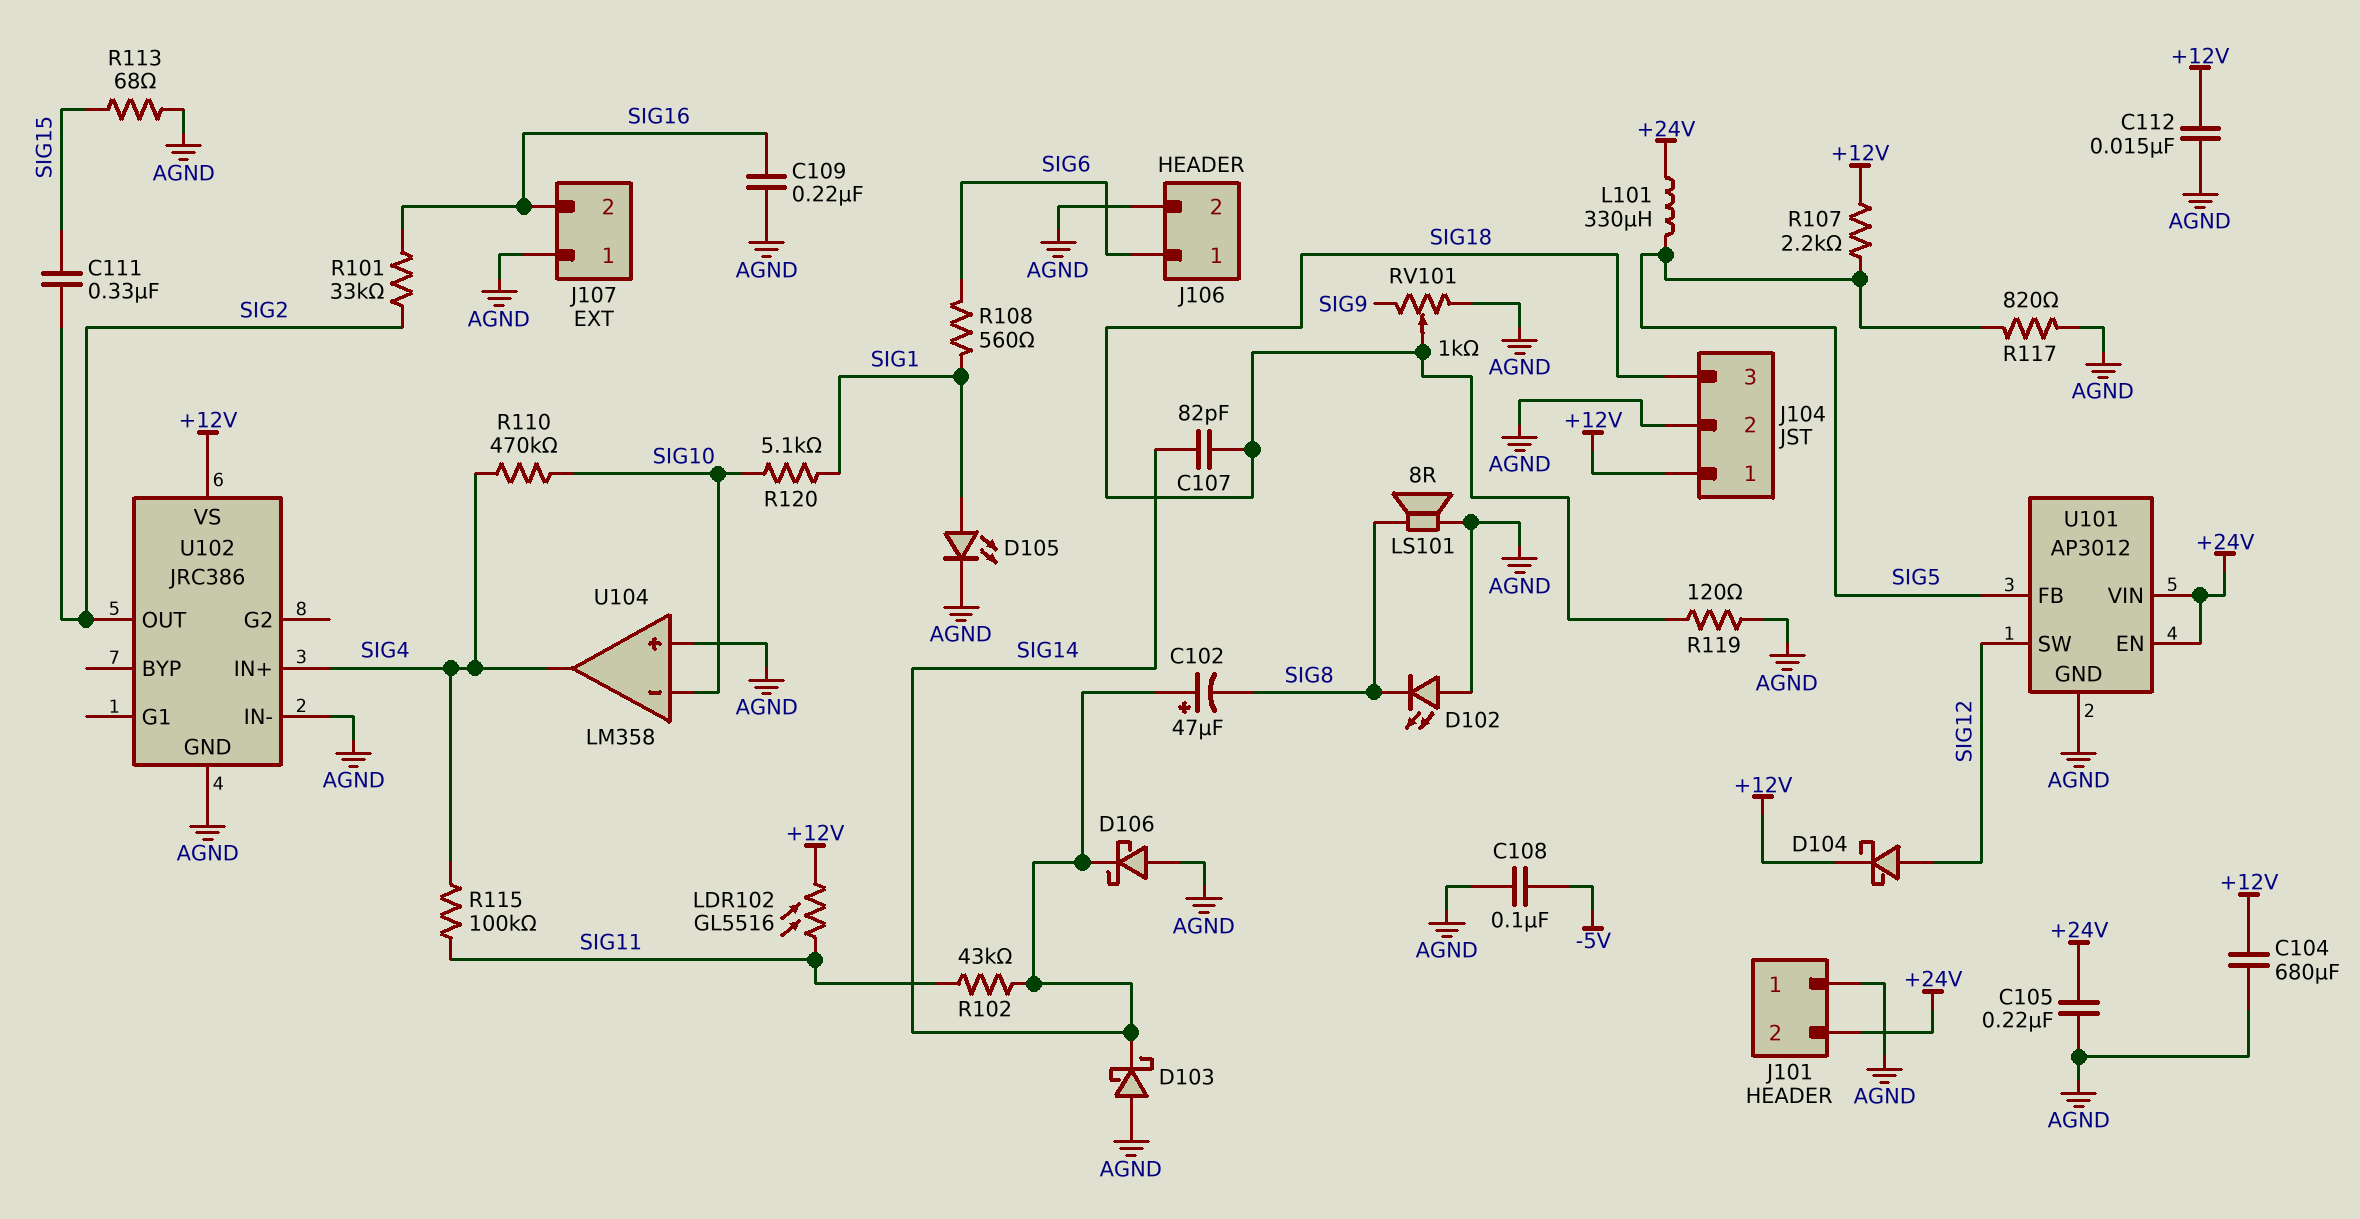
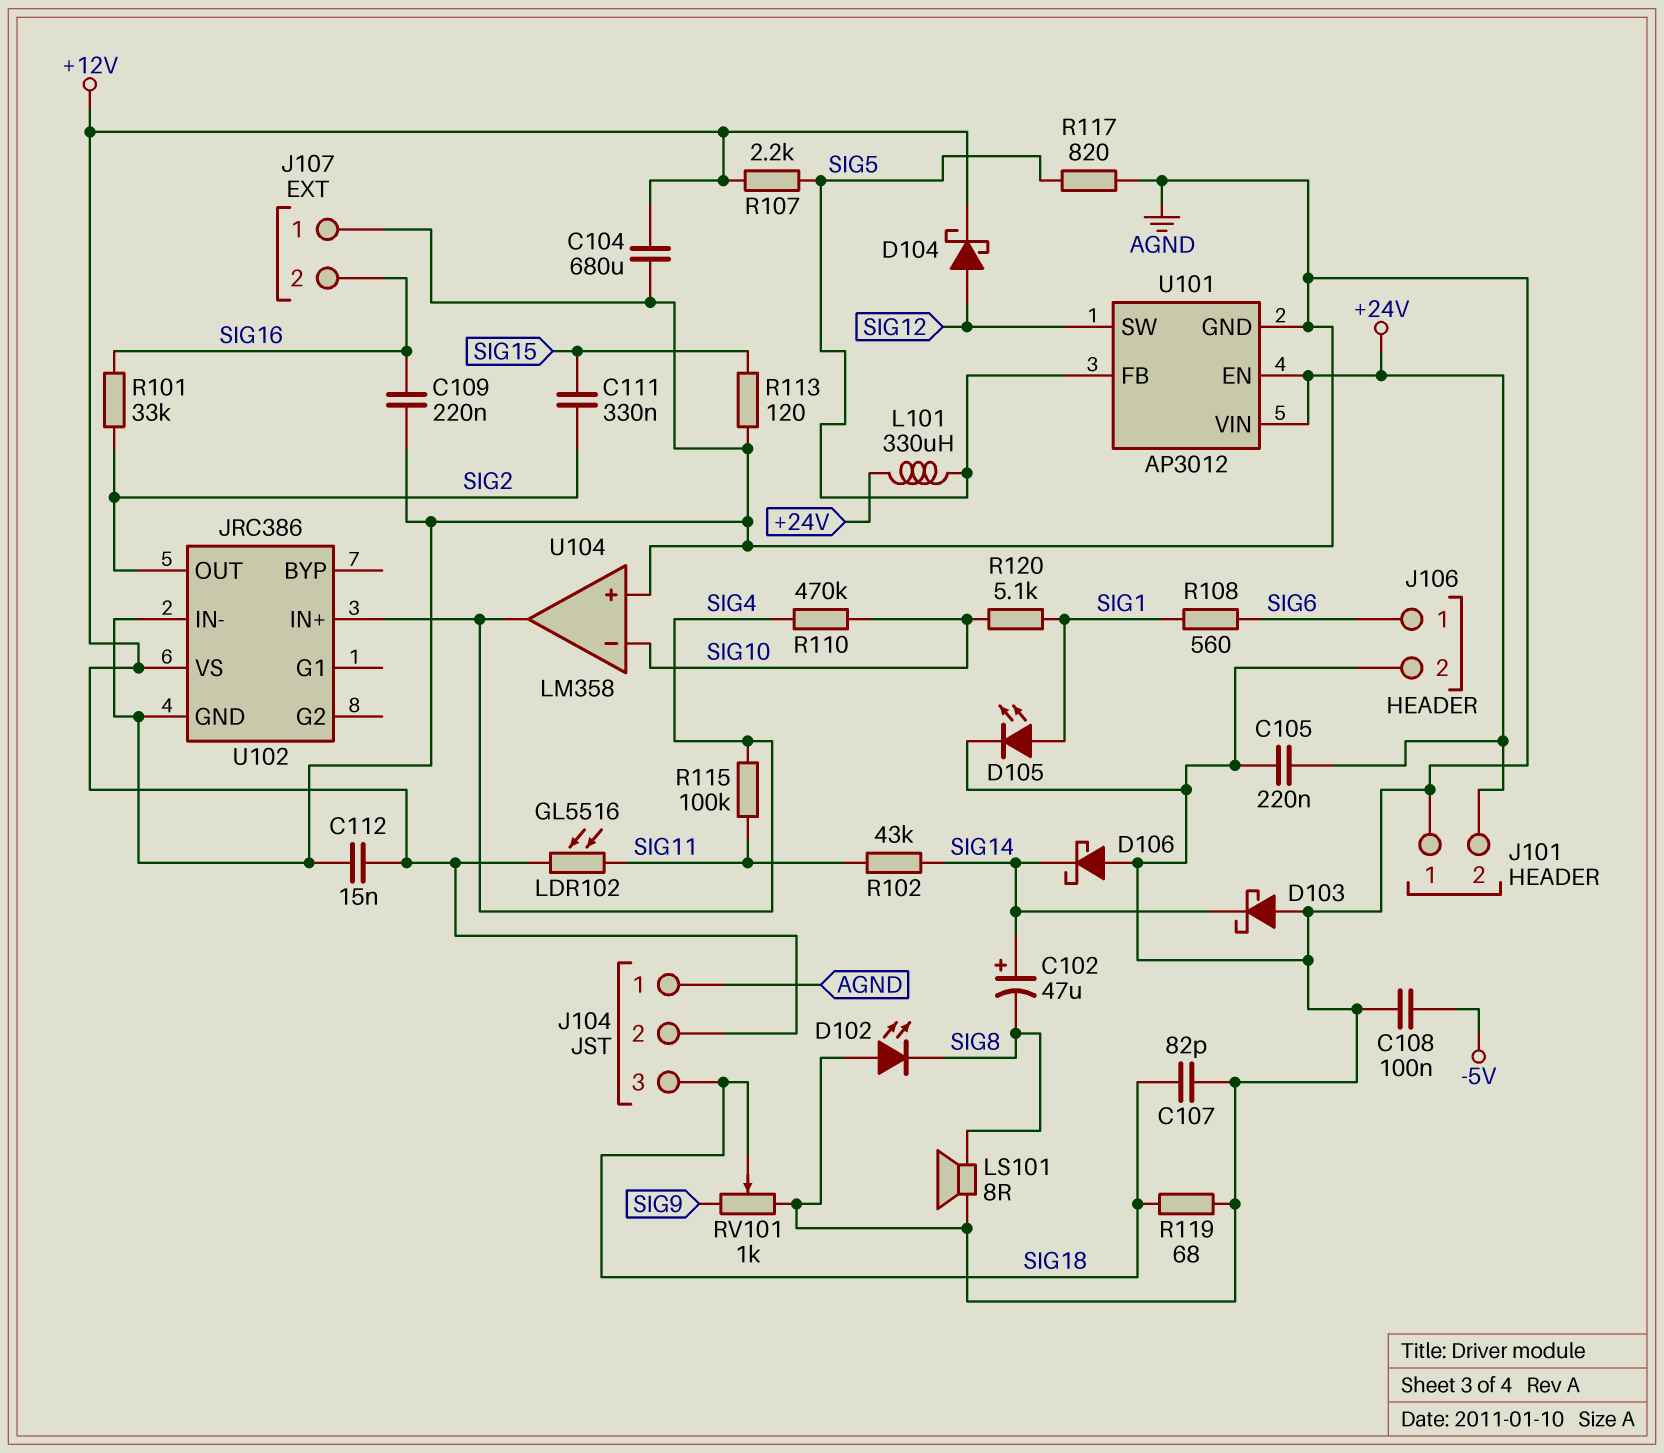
C107: 82pF (SIG14, SIG18) -> 82pF (AGND, SIG18)
J104 pin 1: +12V -> AGND
J104 pin 2: AGND -> +12V
R113: 68 (AGND, SIG15) -> 120 (AGND, SIG15)
R119: 120 (AGND, SIG18) -> 68 (AGND, SIG18)

